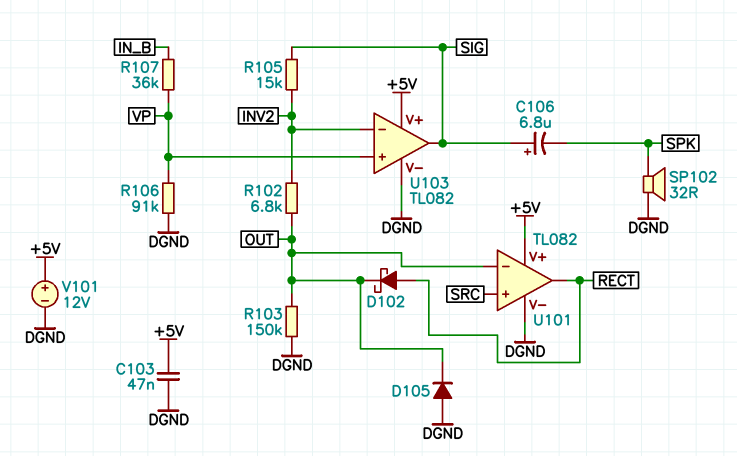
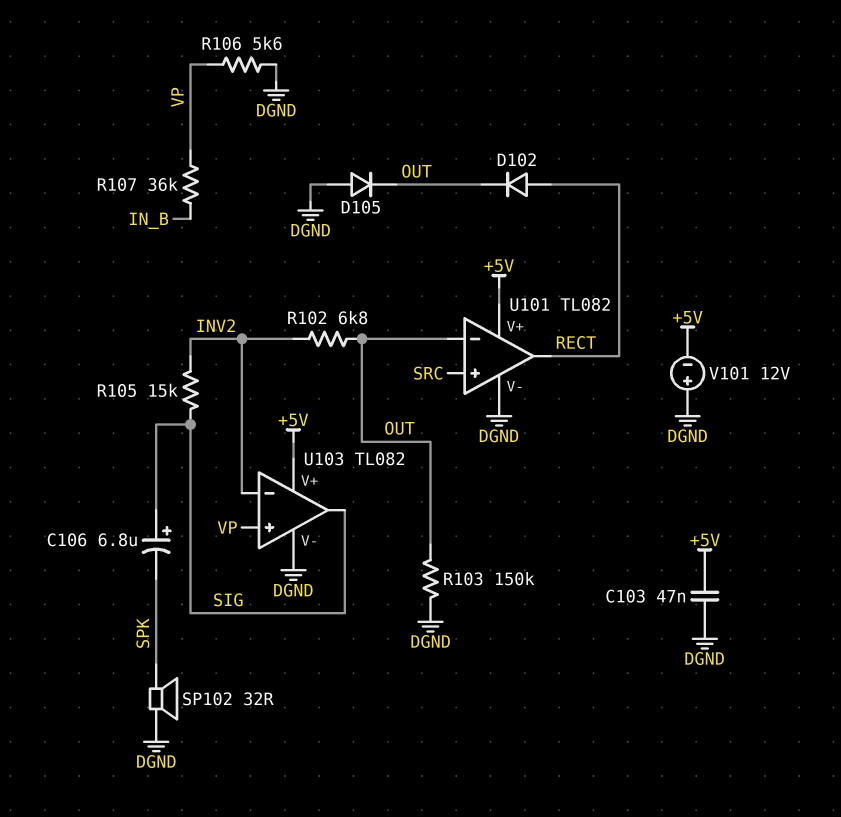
D102: schottky (A RECT, K OUT) -> diode (A RECT, K OUT)
R106: 91k (DGND, VP) -> 5.6k (DGND, VP)
V101: 12V (plus +5V, minus DGND) -> 12V (plus DGND, minus +5V)

